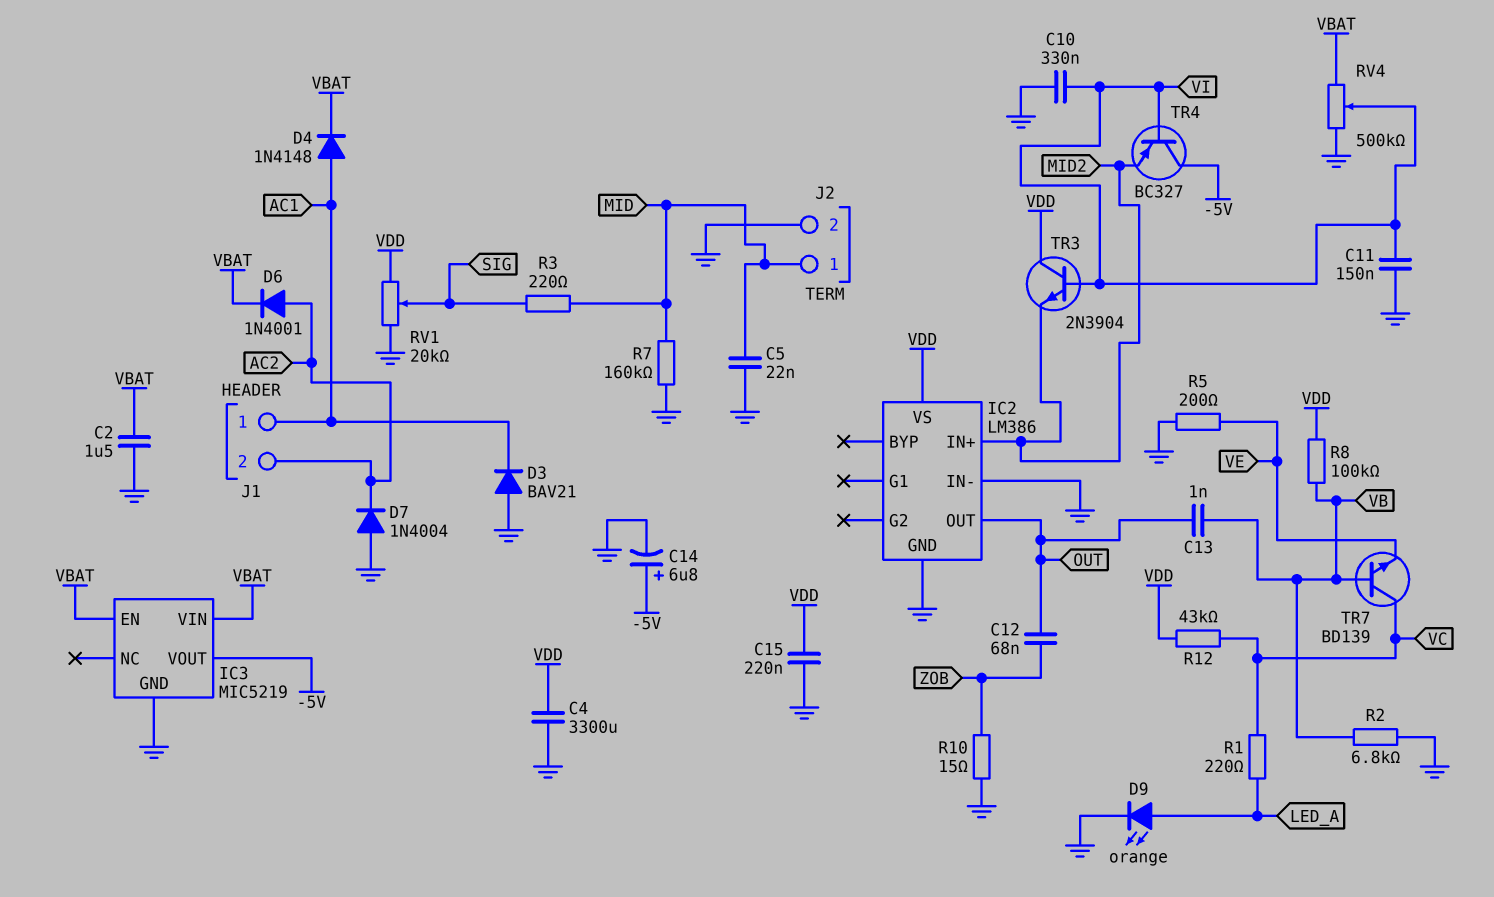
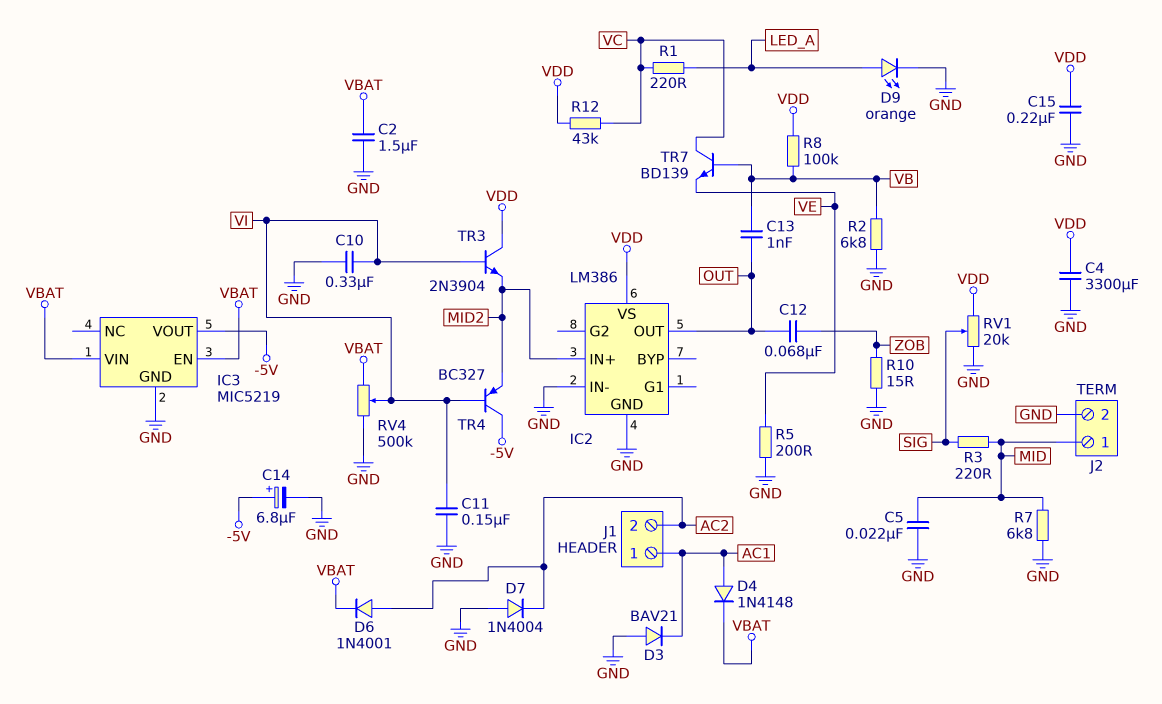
R7: 160k (GND, MID) -> 6.8k (GND, MID)

